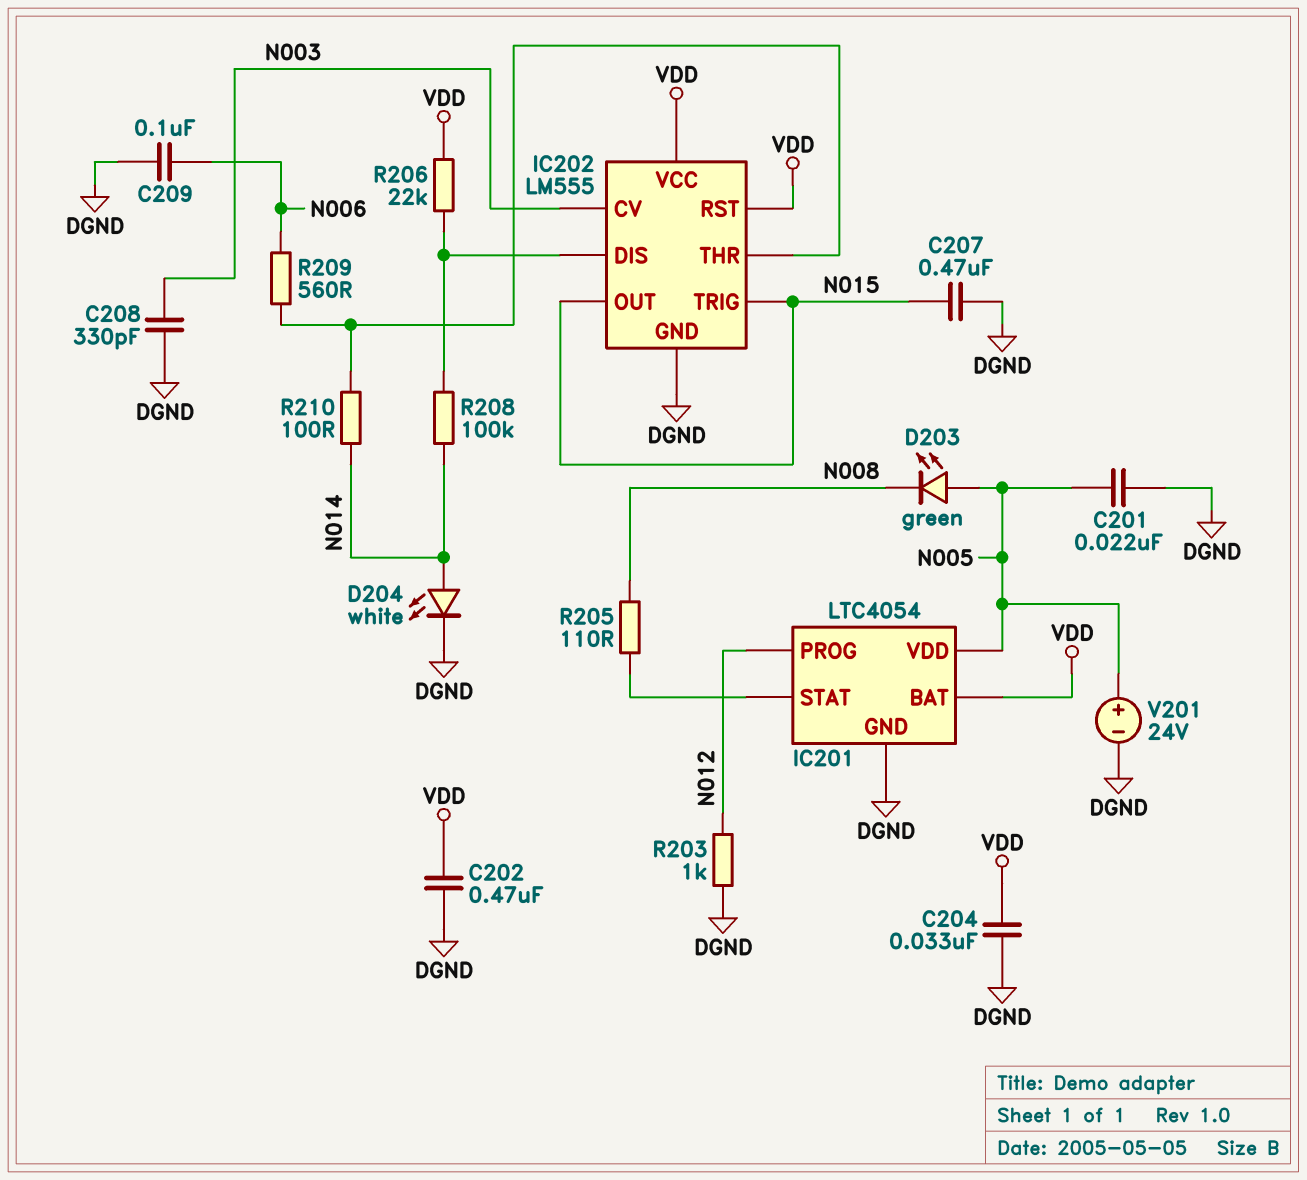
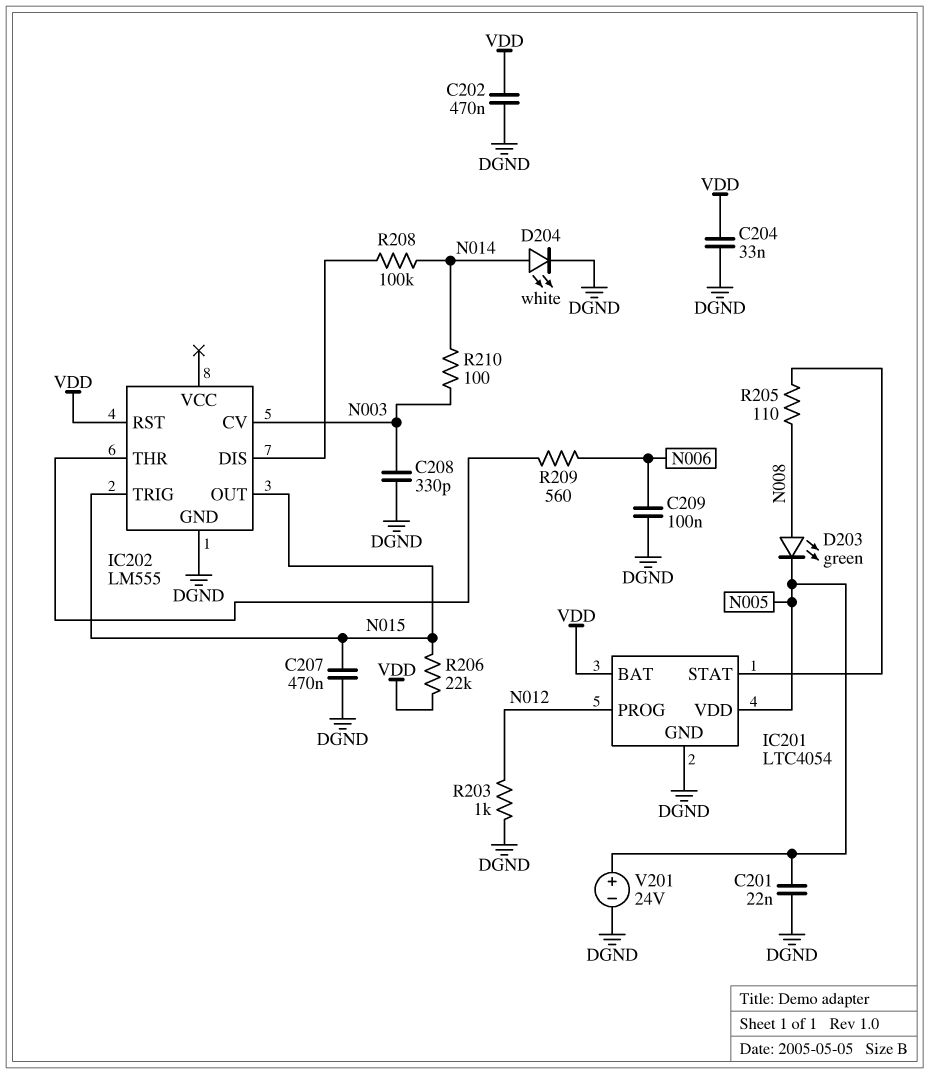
D203: LED green (A N005, K N008) -> LED green (A N008, K N005)
IC202 pin VCC: VDD -> none
R206: 22k (IC202/DIS, VDD) -> 22k (N015, VDD)
R210: 100 (IC202/THR, N014) -> 100 (N003, N014)

